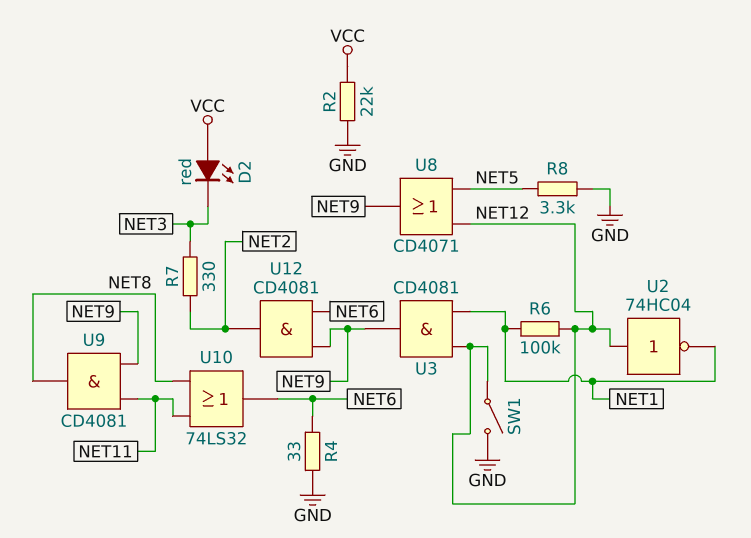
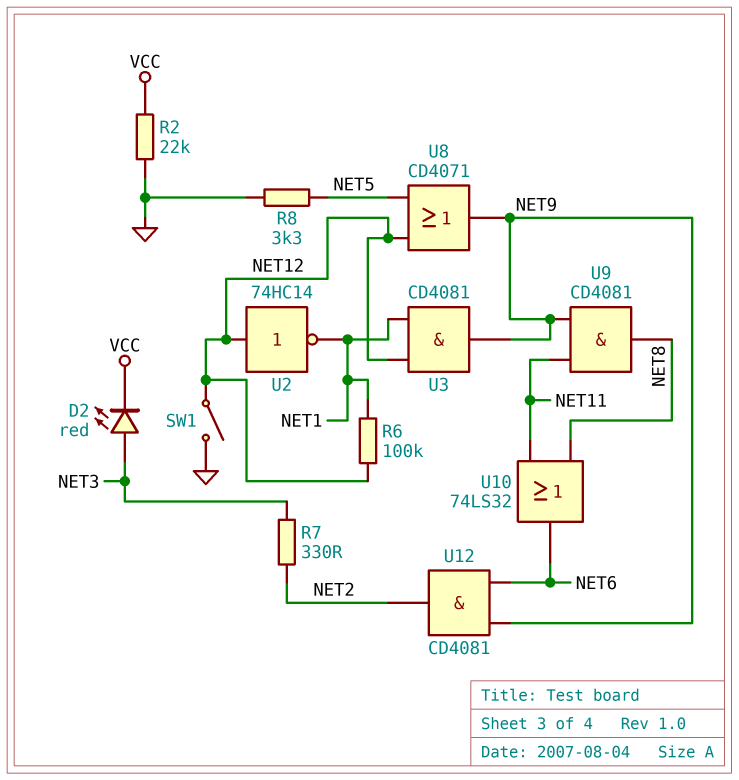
D2: LED red (A VCC, K NET3) -> LED red (A NET3, K VCC)
R4: 33 (GND, NET6) -> none
U2: NOT 74HC04 (in NET12, out NET1) -> NOT 74HC14 (in NET12, out NET1)

